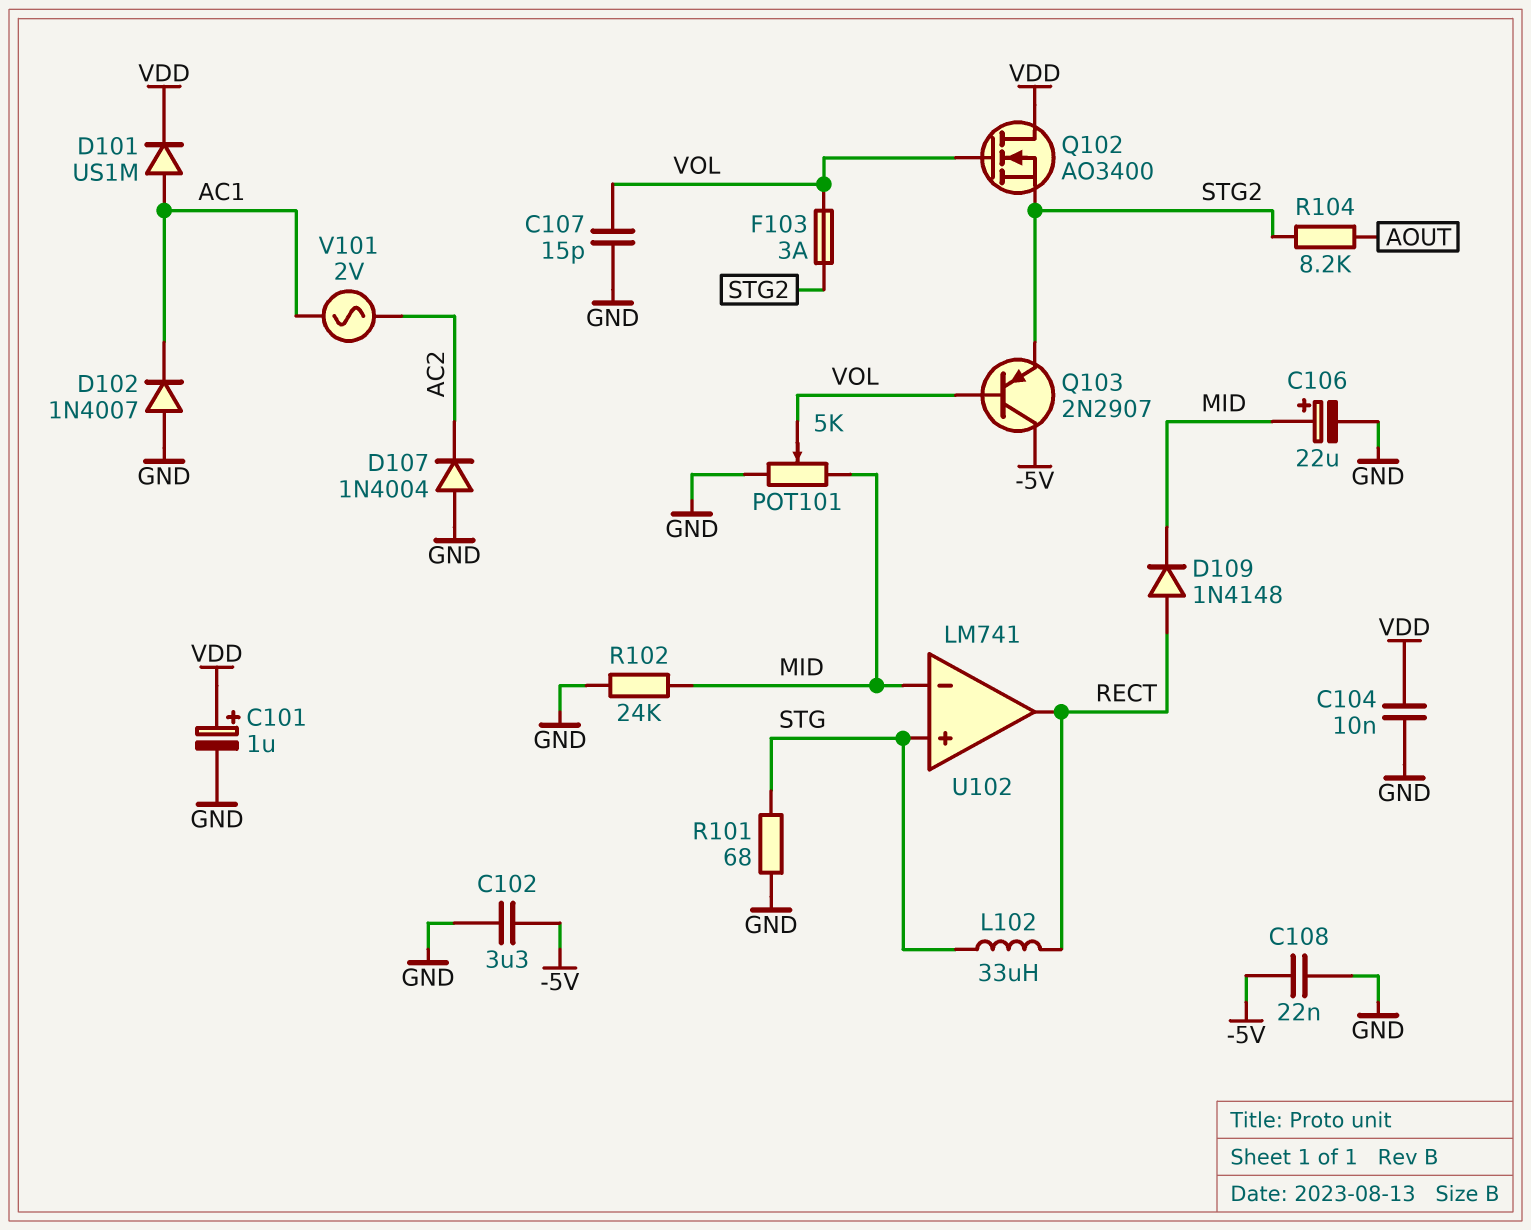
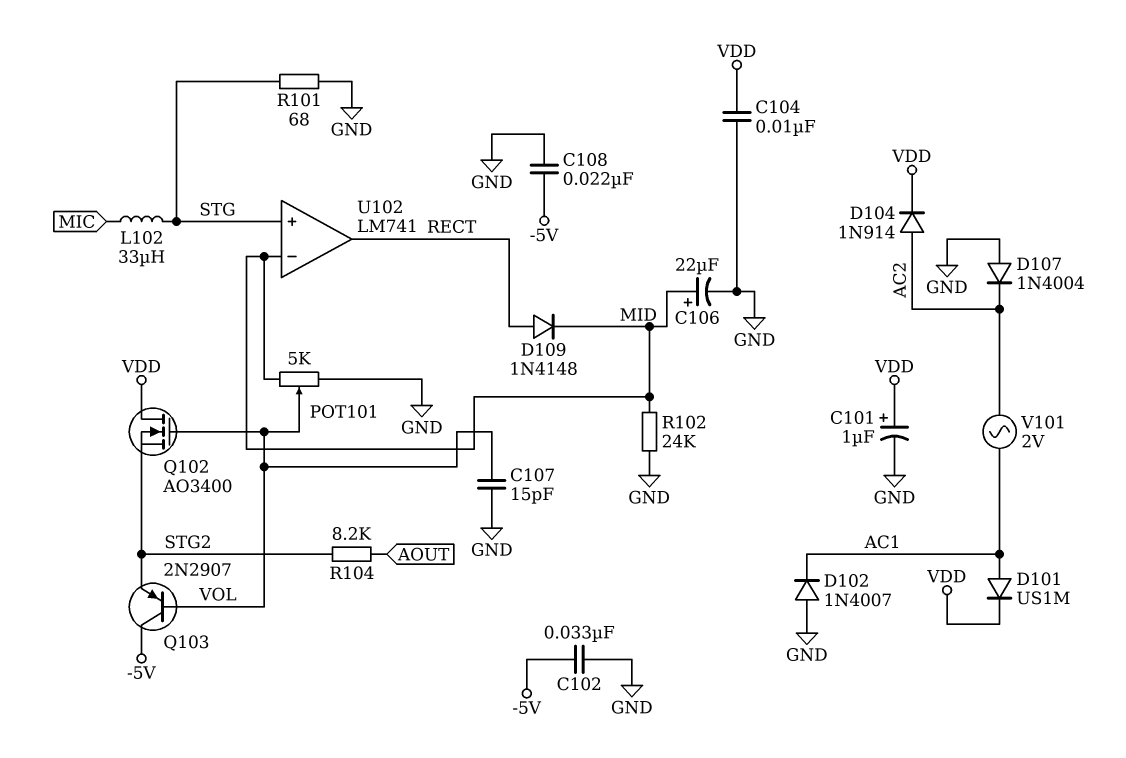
C102: 3.3uF (-5V, GND) -> 33nF (-5V, GND)
D104: none -> diode 1N914 (A AC2, K VDD)
F103: 3A (STG2, VOL) -> none
L102: 33uH (RECT, STG) -> 33uH (MIC, STG)

